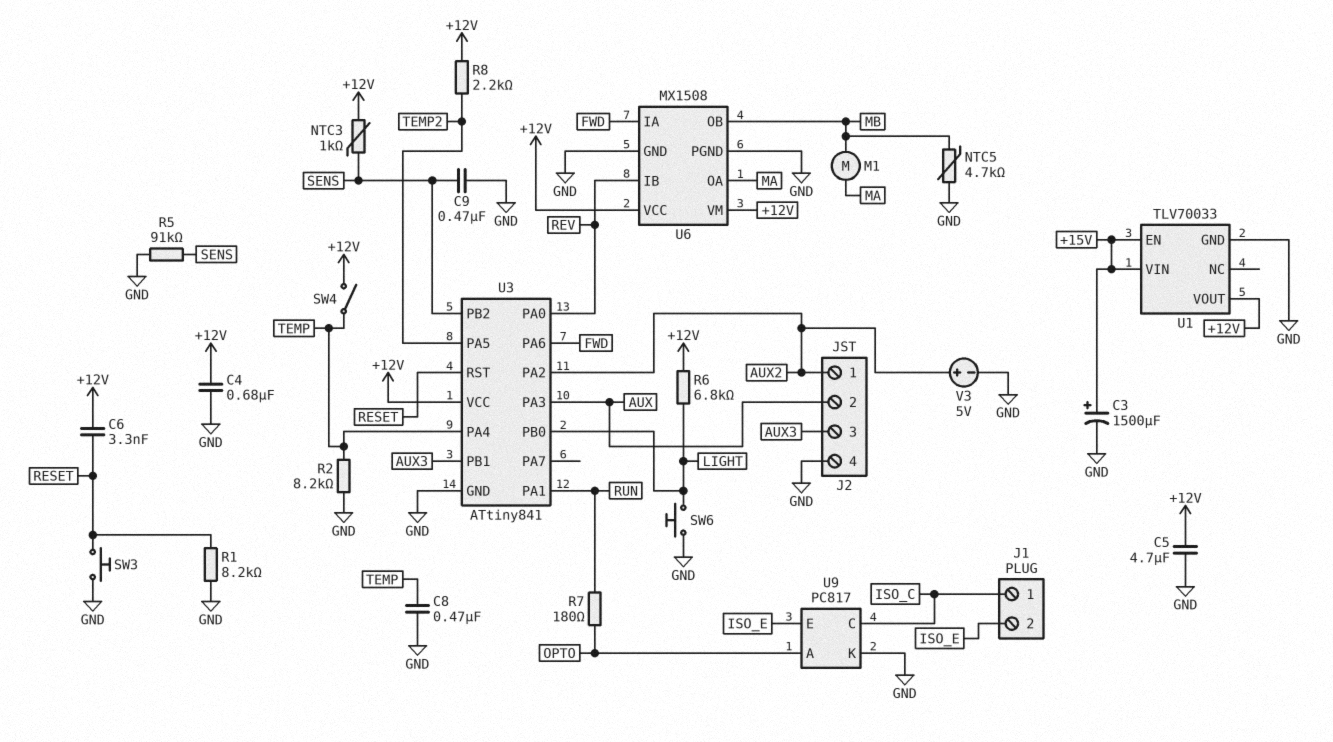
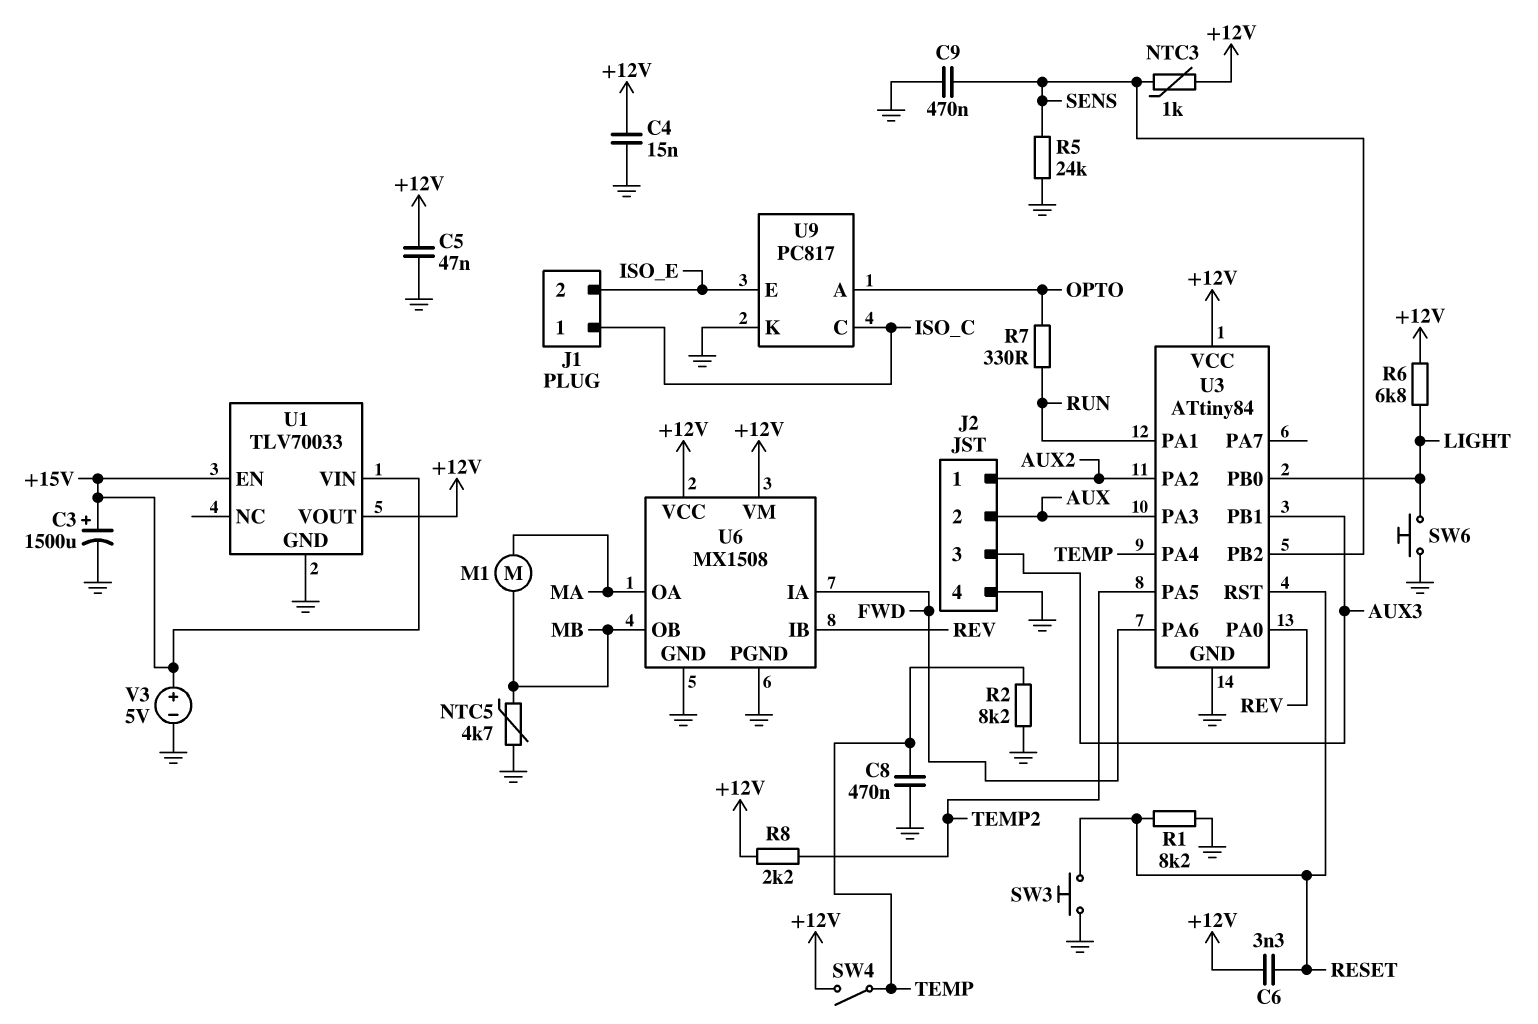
C4: 680nF (+12V, GND) -> 15nF (+12V, GND)
C5: 4.7uF (+12V, GND) -> 47nF (+12V, GND)
R5: 91k (GND, SENS) -> 24k (GND, SENS)
R7: 180 (OPTO, RUN) -> 330 (OPTO, RUN)
U3: ATtiny841 -> ATtiny84
V3: 5V (plus AUX2, minus GND) -> 5V (plus +15V, minus GND)

